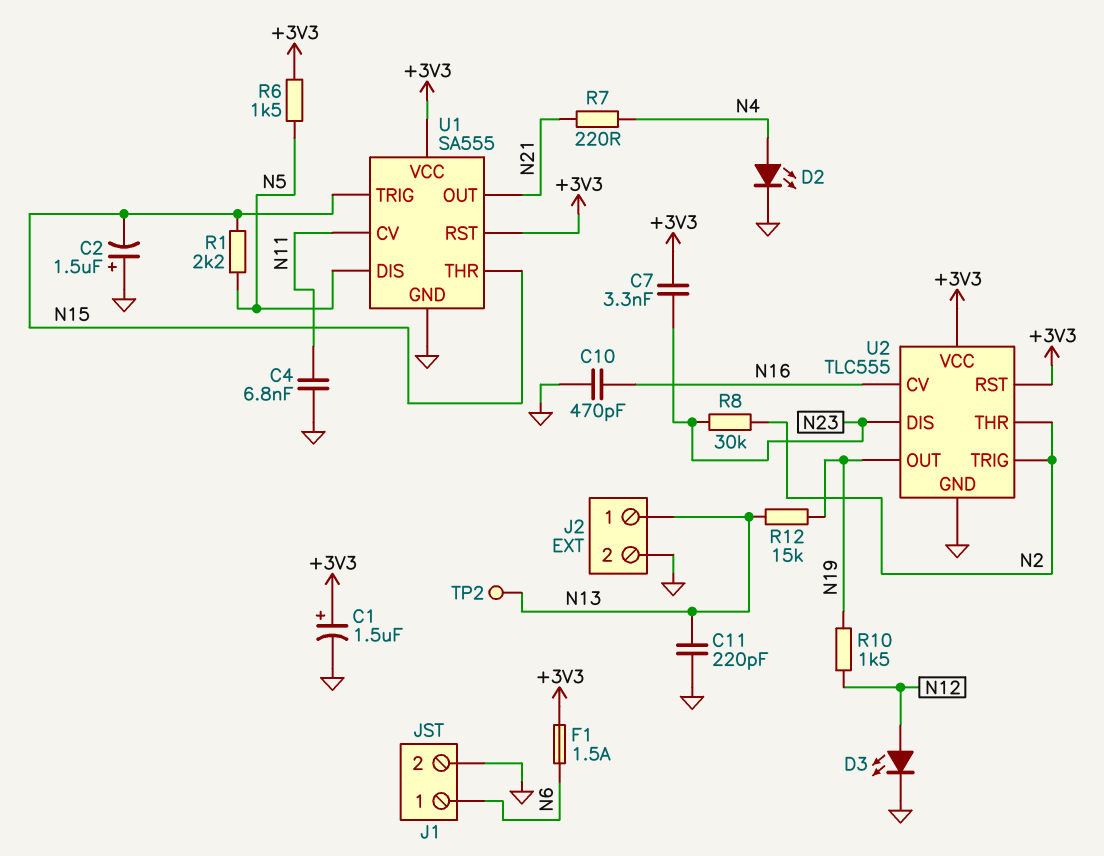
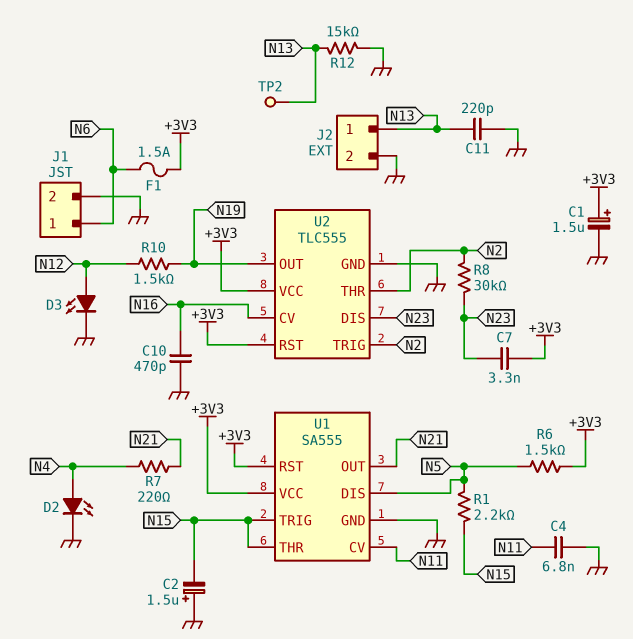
R12: 15k (N13, N19) -> 15k (GND, N13)

